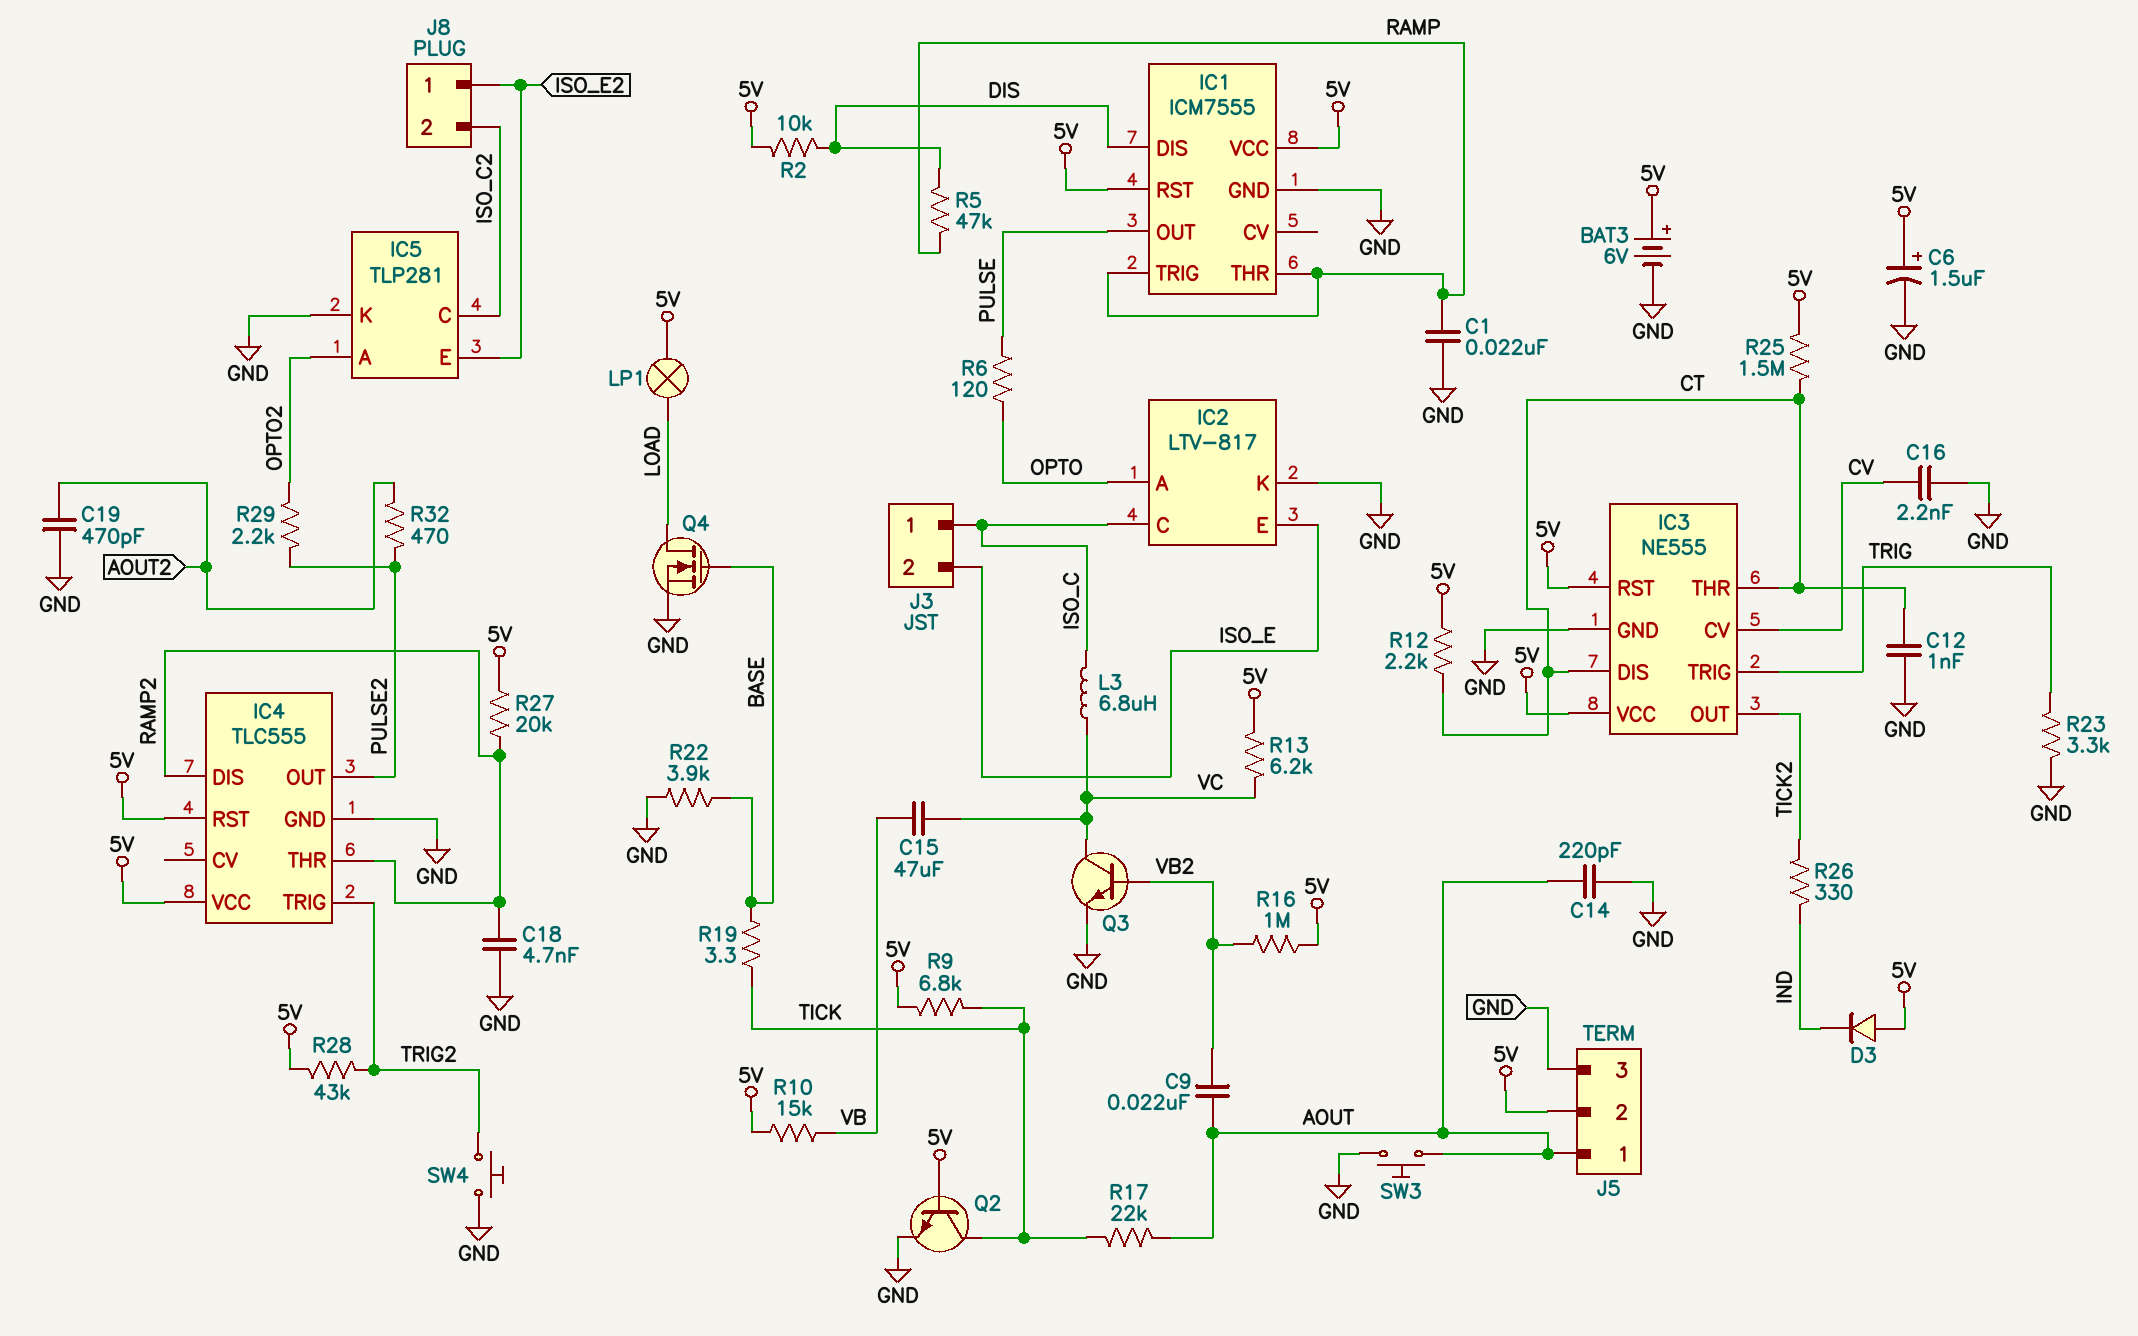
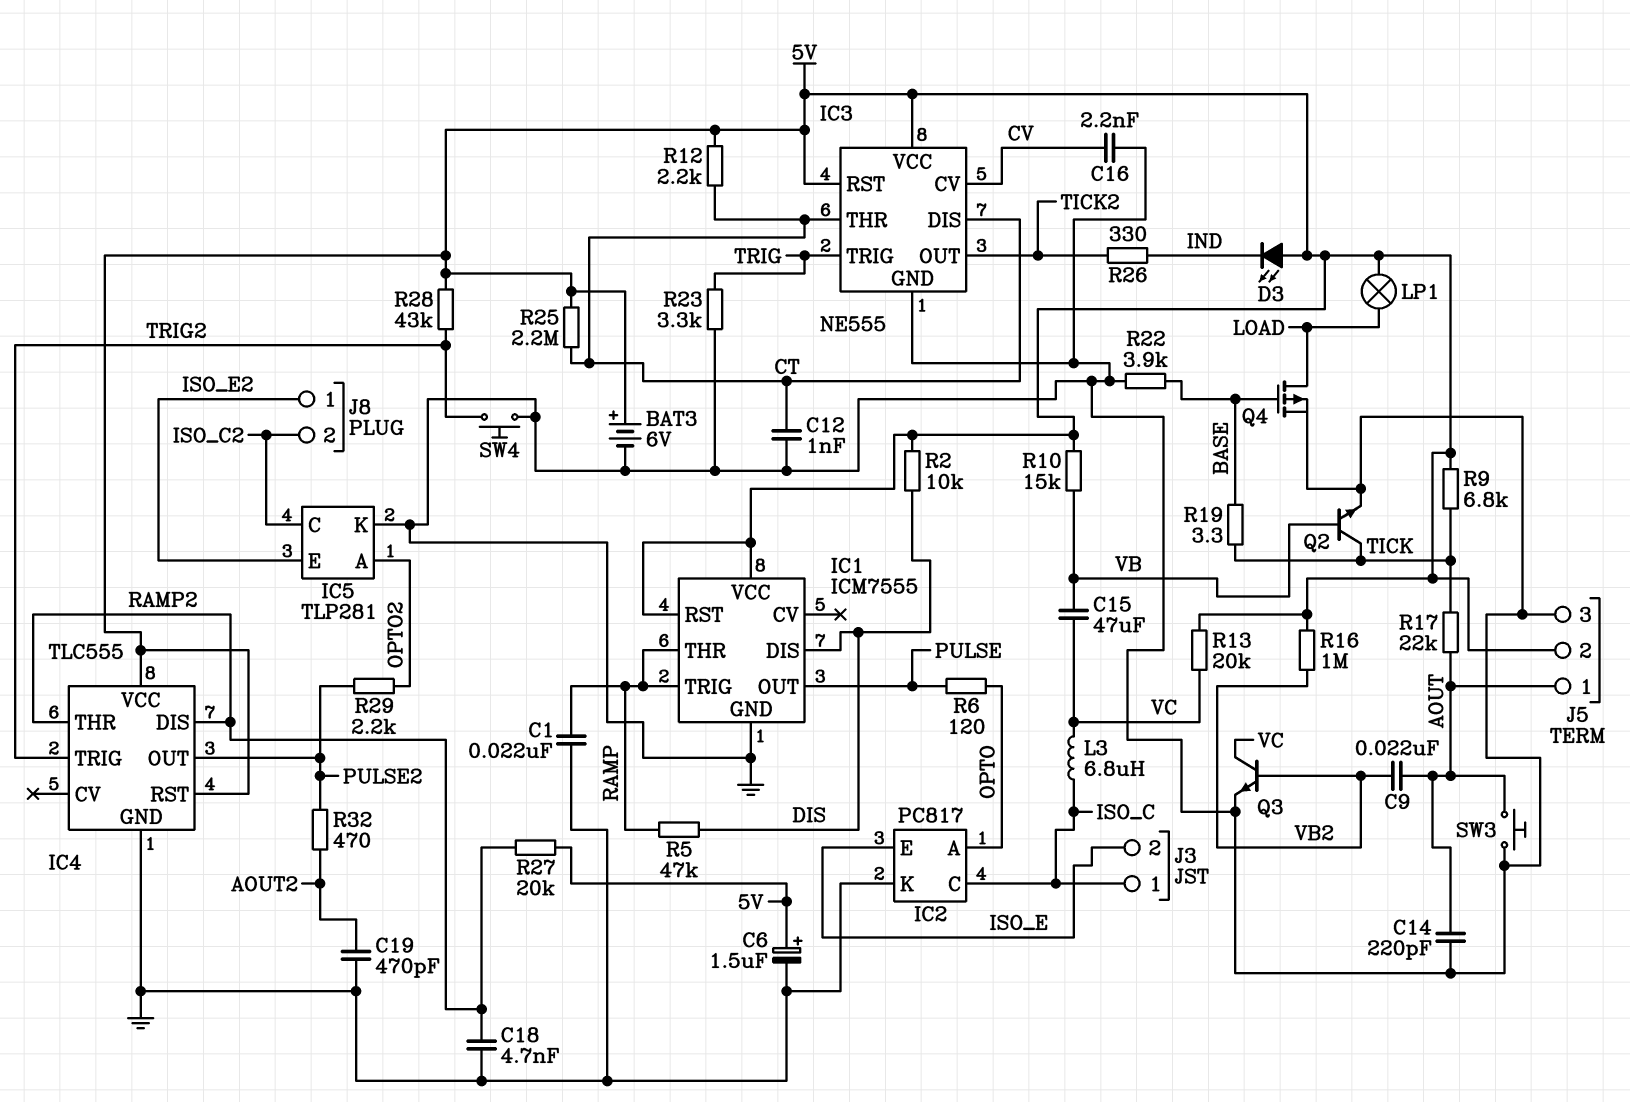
D3: diode (A 5V, K IND) -> LED (A 5V, K IND)
IC2: LTV-817 -> PC817
Q2: NPN (B 5V, C TICK, E GND) -> NPN (B VB, C TICK, E GND)
Q4: NMOS (G BASE, D LOAD, S GND) -> PMOS (G BASE, D LOAD, S GND)
R13: 6.2k (5V, VC) -> 20k (5V, VC)
R25: 1.5M (5V, CT) -> 2.2M (5V, CT)

